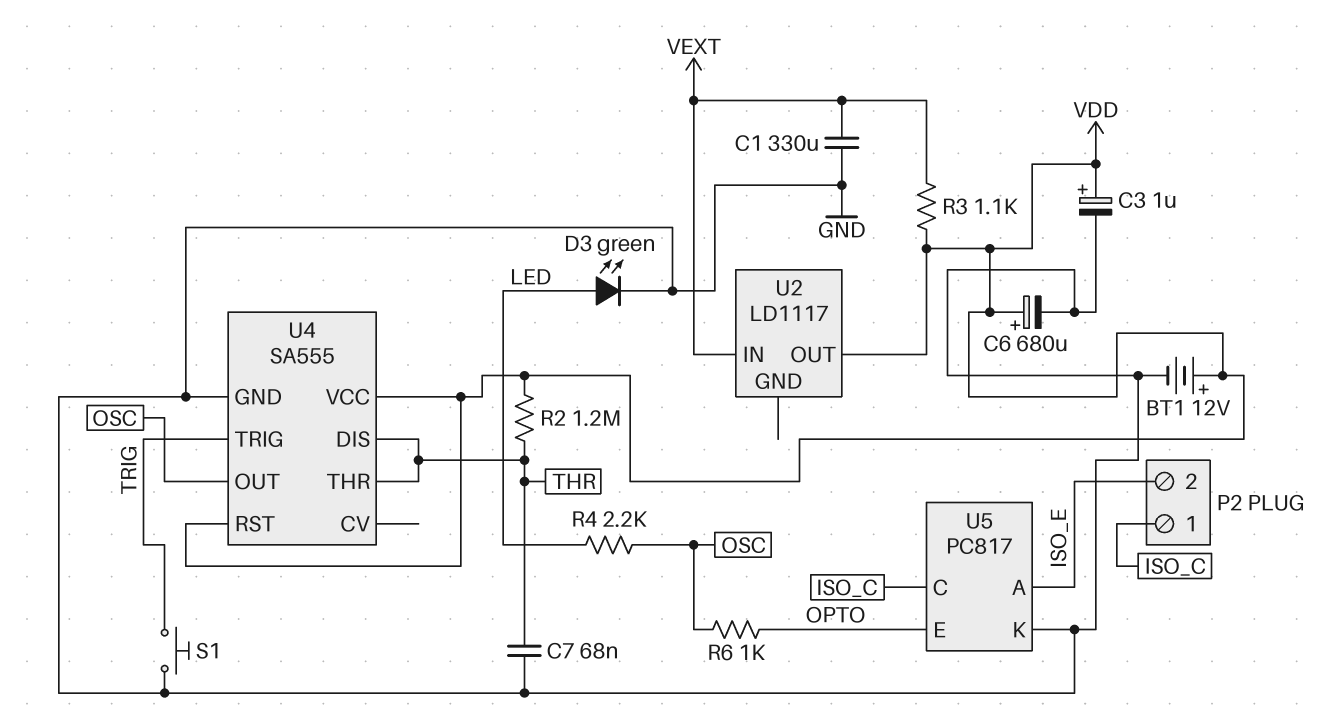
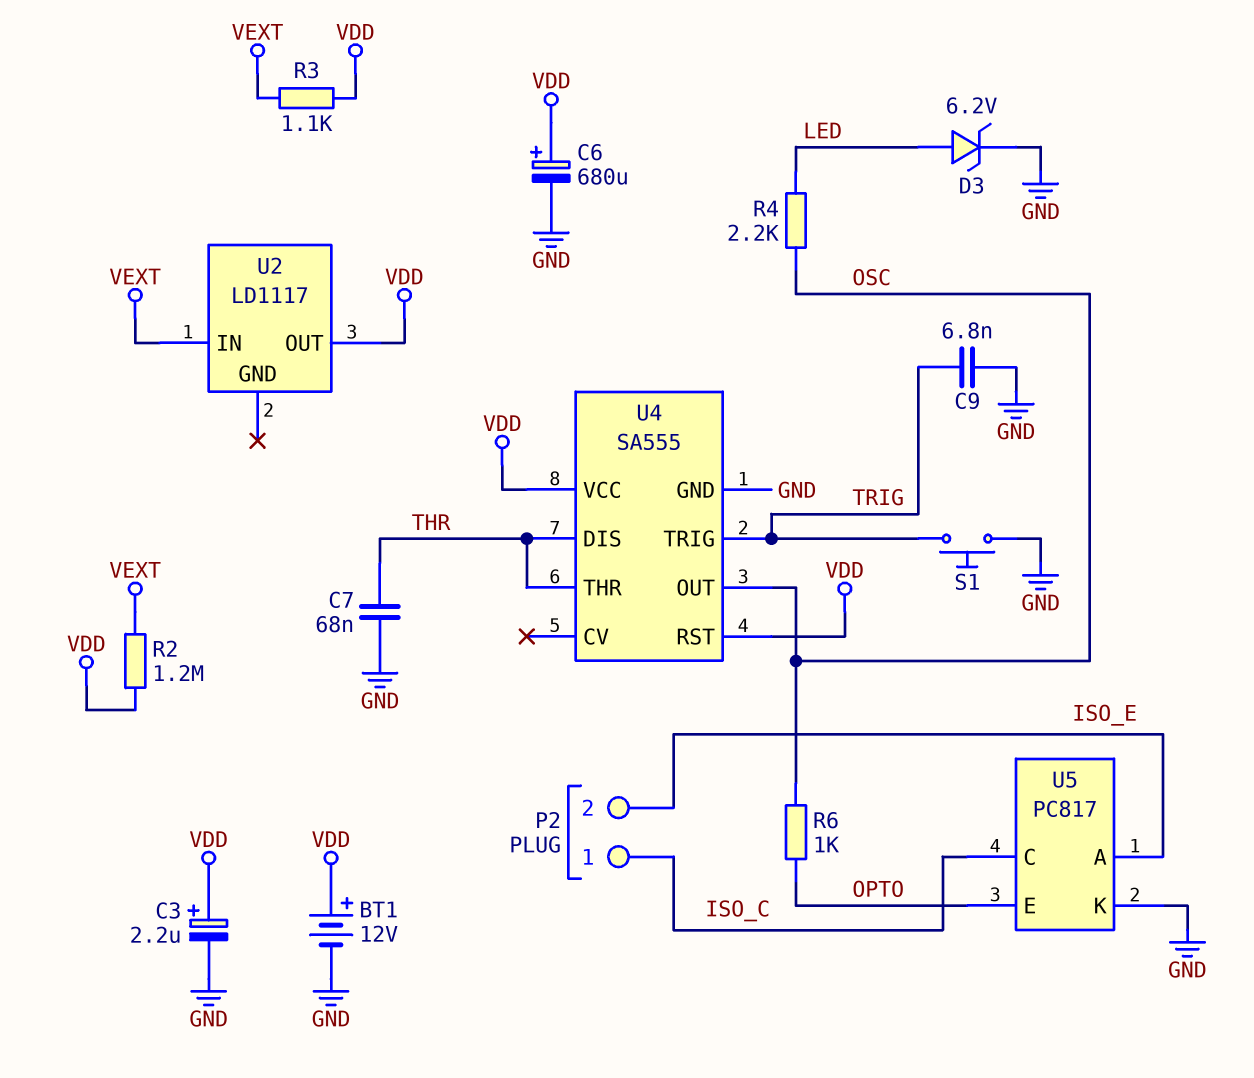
C1: 330uF (GND, VEXT) -> none
C3: 1uF (plus VDD, minus GND) -> 2.2uF (plus VDD, minus GND)
C9: none -> 6.8nF (GND, TRIG)
D3: LED green (A LED, K GND) -> zener 6.2V (A LED, K GND)
R2: 1.2M (THR, VDD) -> 1.2M (VDD, VEXT)

